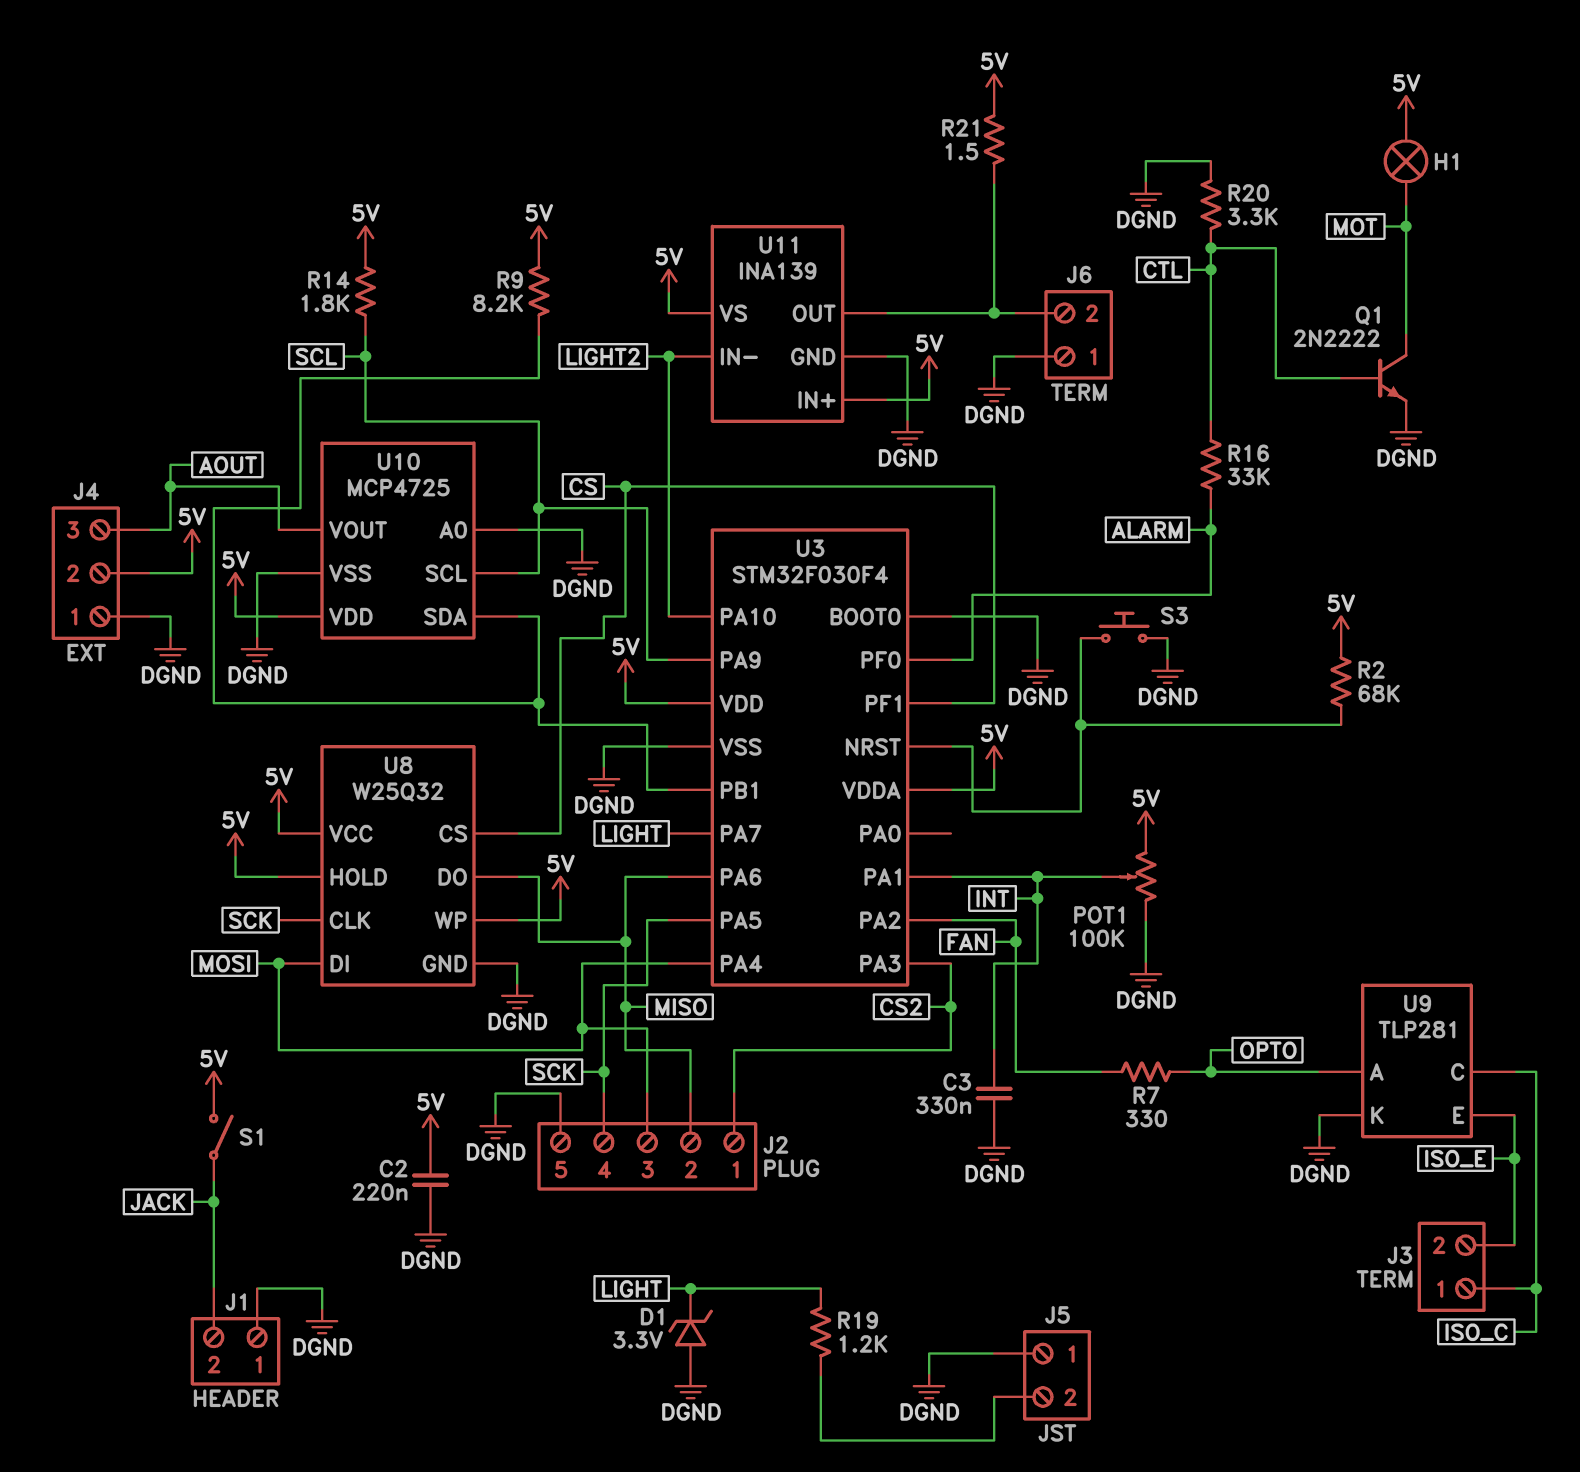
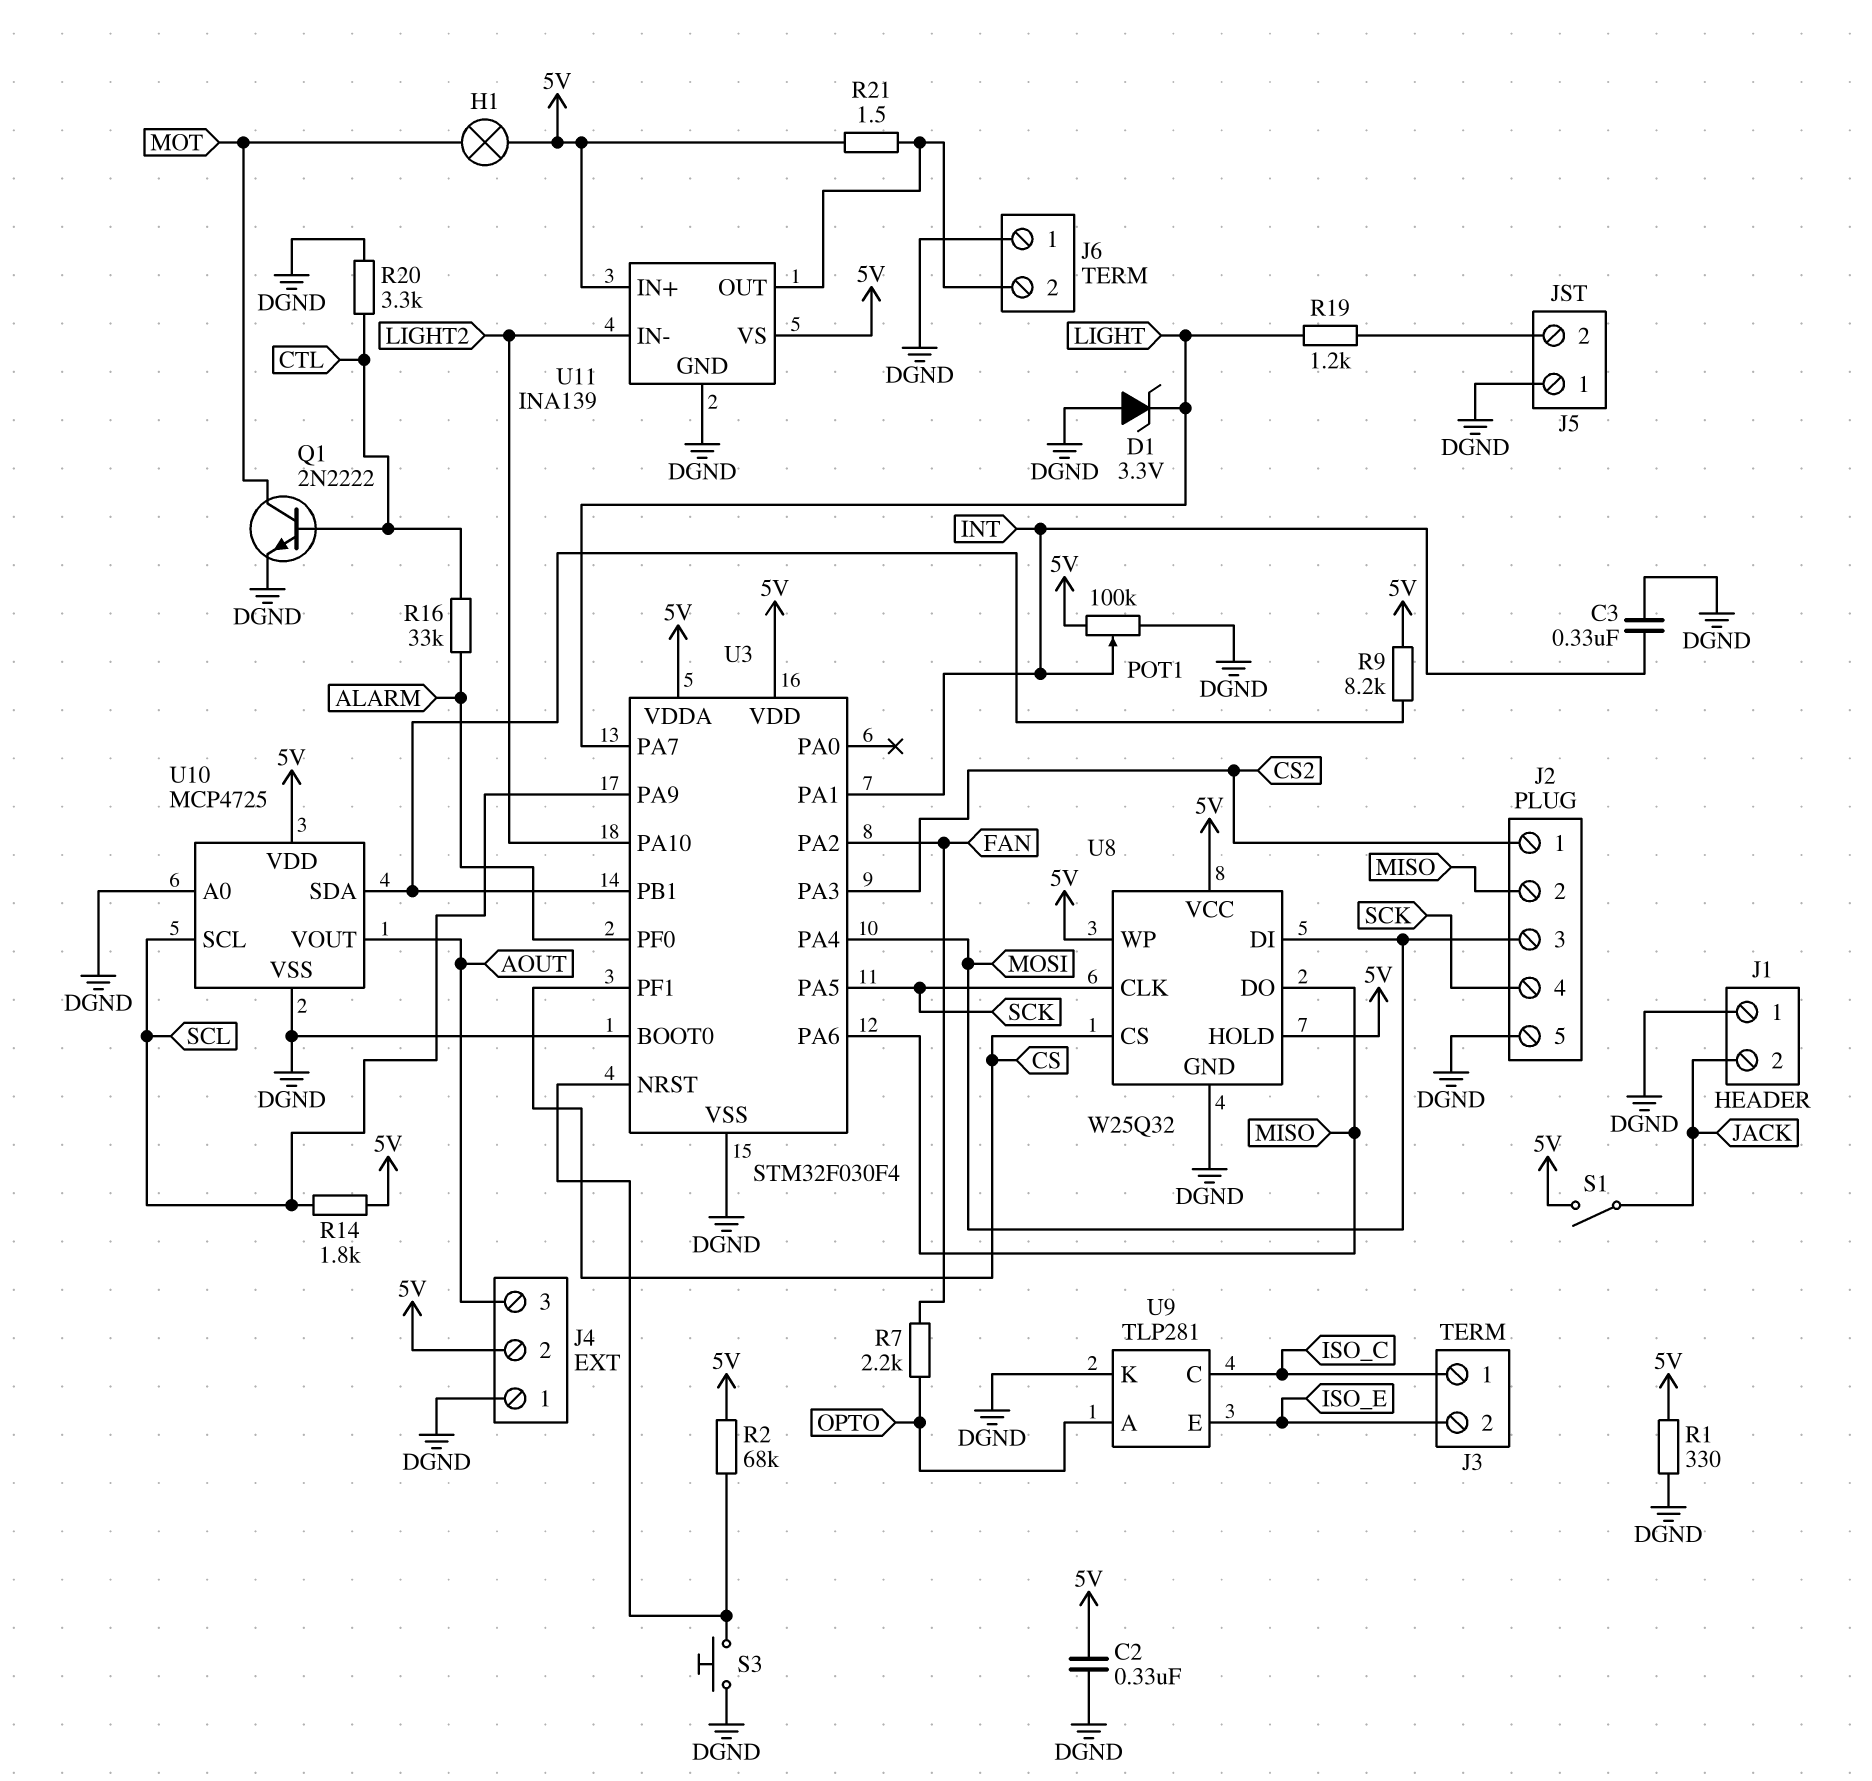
C2: 220nF (5V, DGND) -> 330nF (5V, DGND)
R1: none -> 330 (5V, DGND)
R7: 330 (FAN, OPTO) -> 2.2k (FAN, OPTO)

